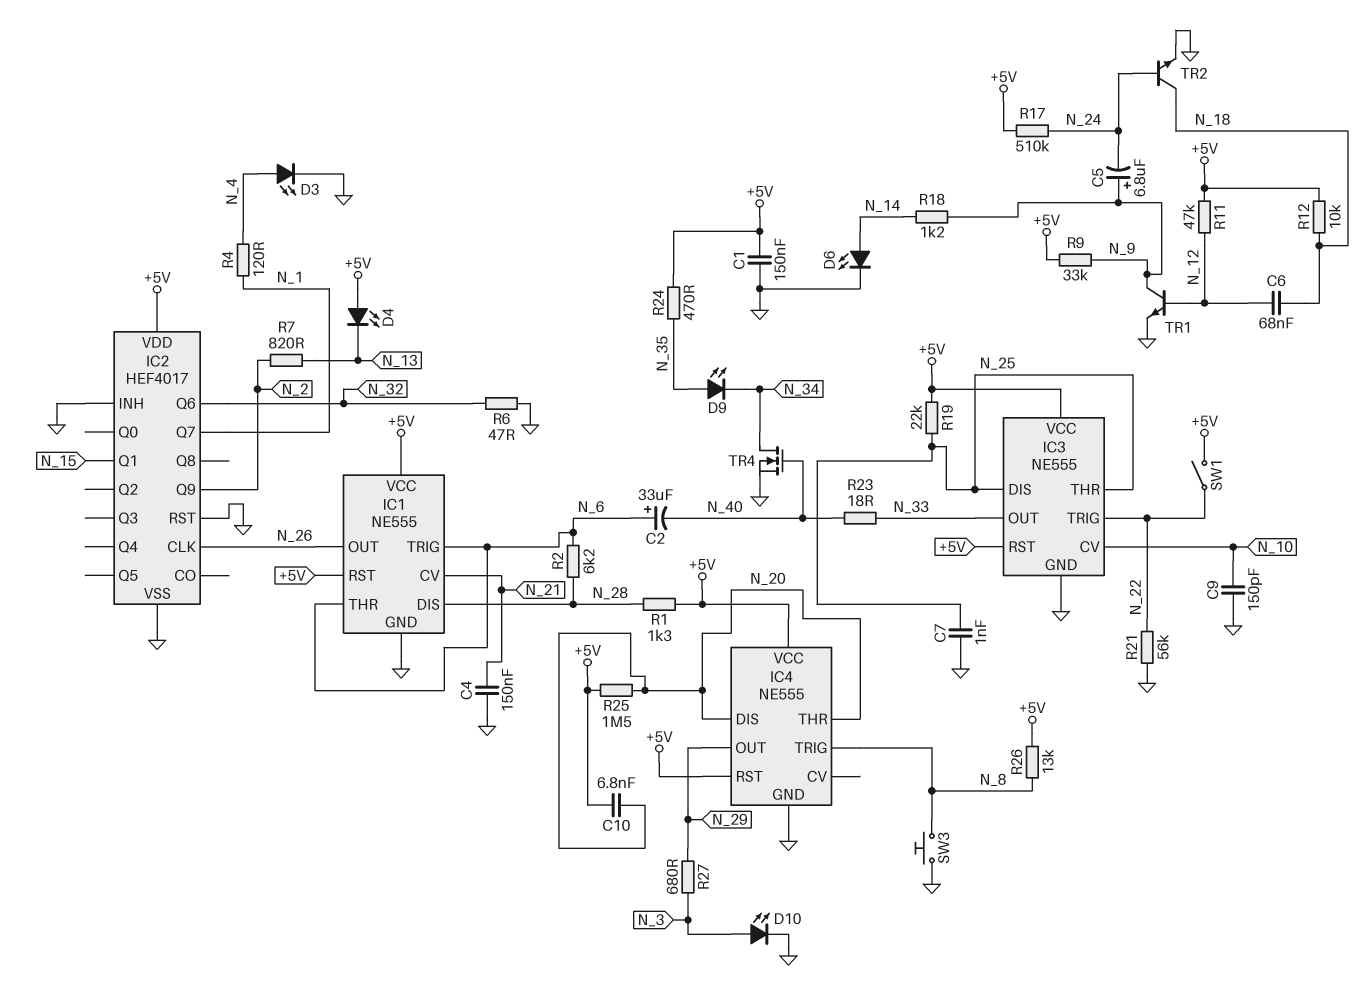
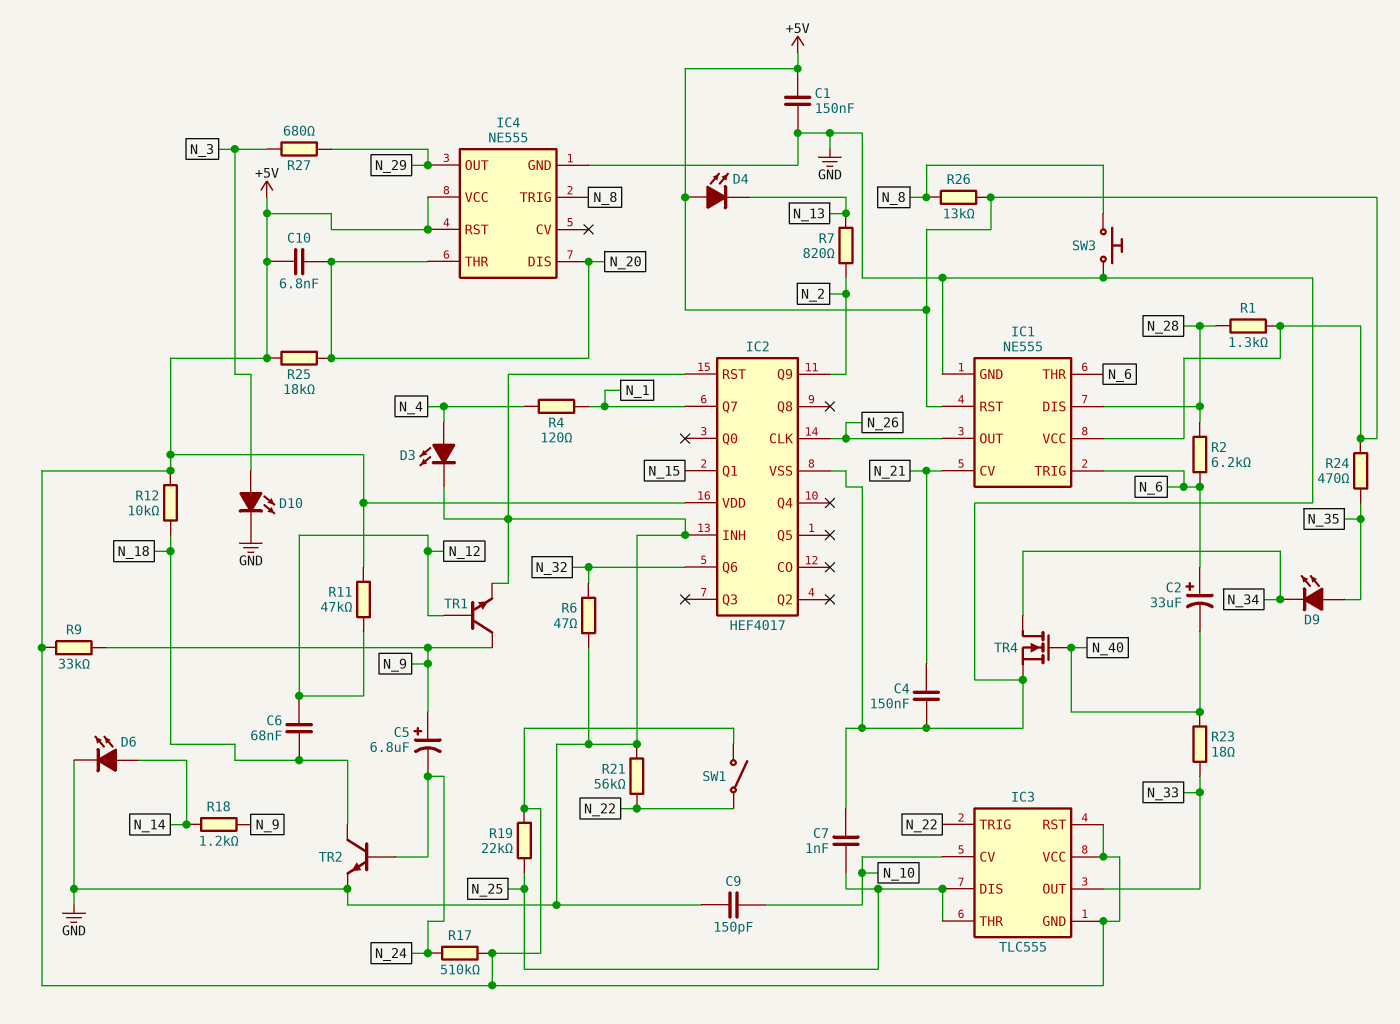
IC3: NE555 -> TLC555
IC3 pin GND: GND -> +5V
R25: 1.5M (+5V, N_20) -> 18k (+5V, N_20)

